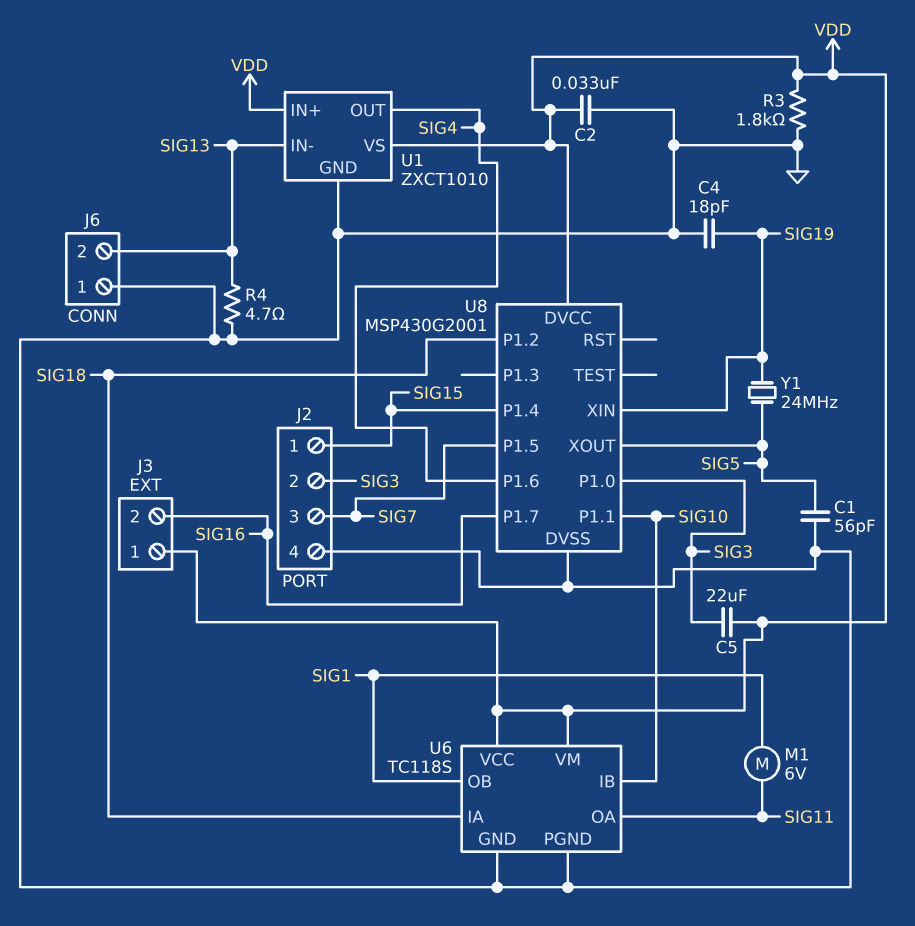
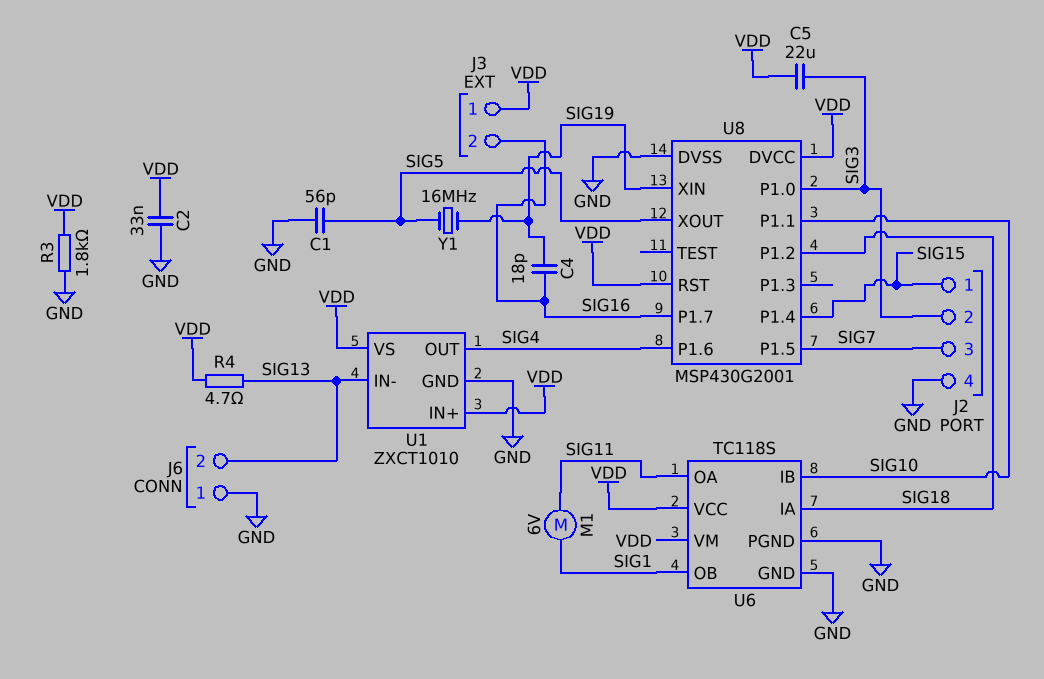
C4: 18pF (GND, SIG19) -> 18pF (SIG16, SIG19)
R4: 4.7 (GND, SIG13) -> 4.7 (SIG13, VDD)
U8 pin RST: none -> VDD
Y1: 24MHz (SIG5, SIG19) -> 16MHz (SIG5, SIG19)

